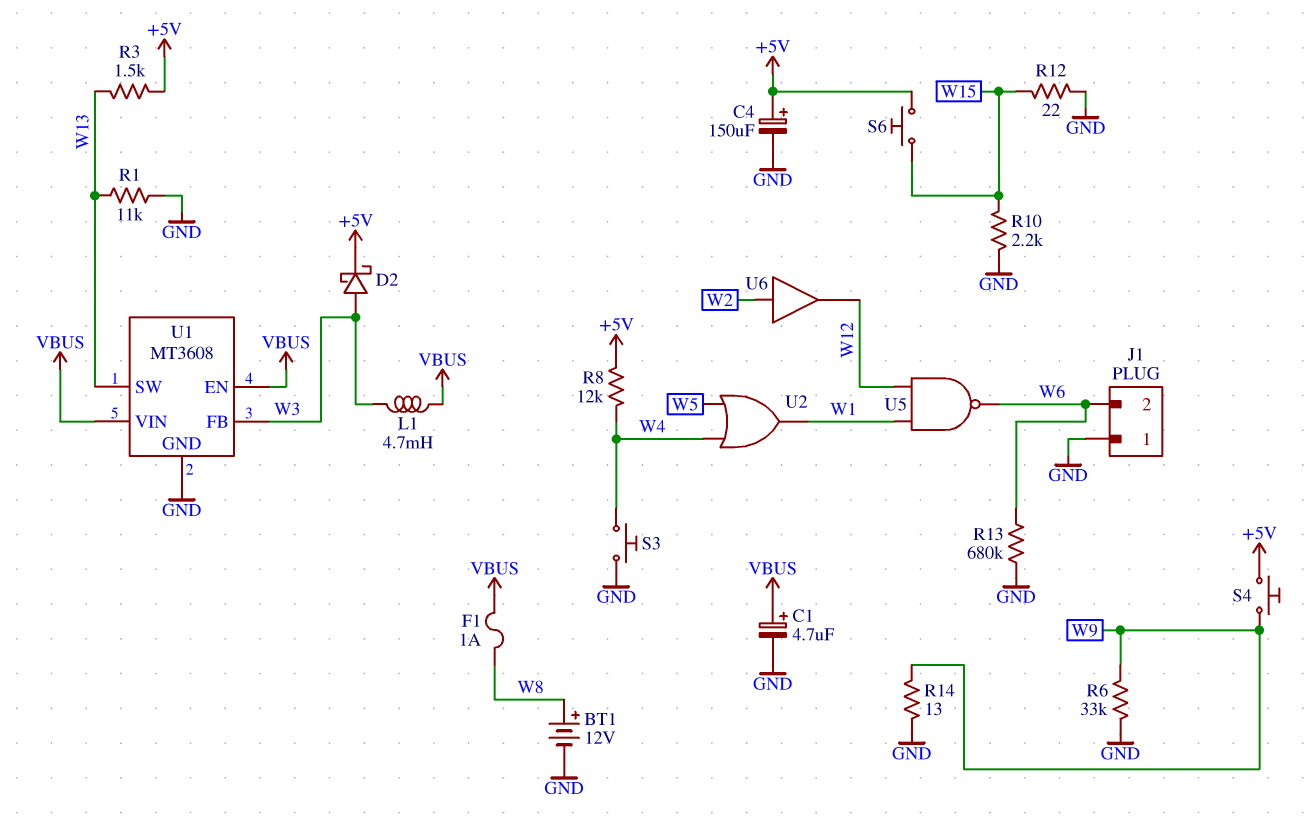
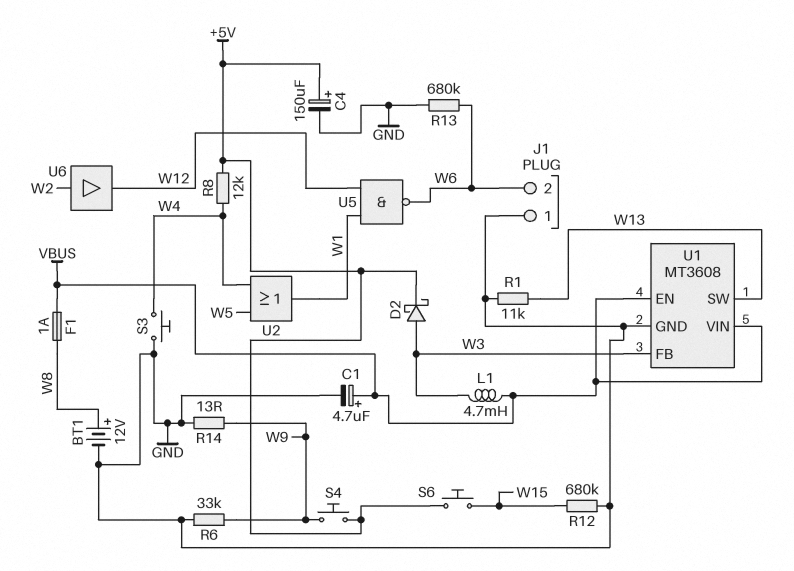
R3: 1.5k (+5V, W13) -> none
R10: 2.2k (GND, W15) -> none
R12: 22 (GND, W15) -> 680k (GND, W15)

